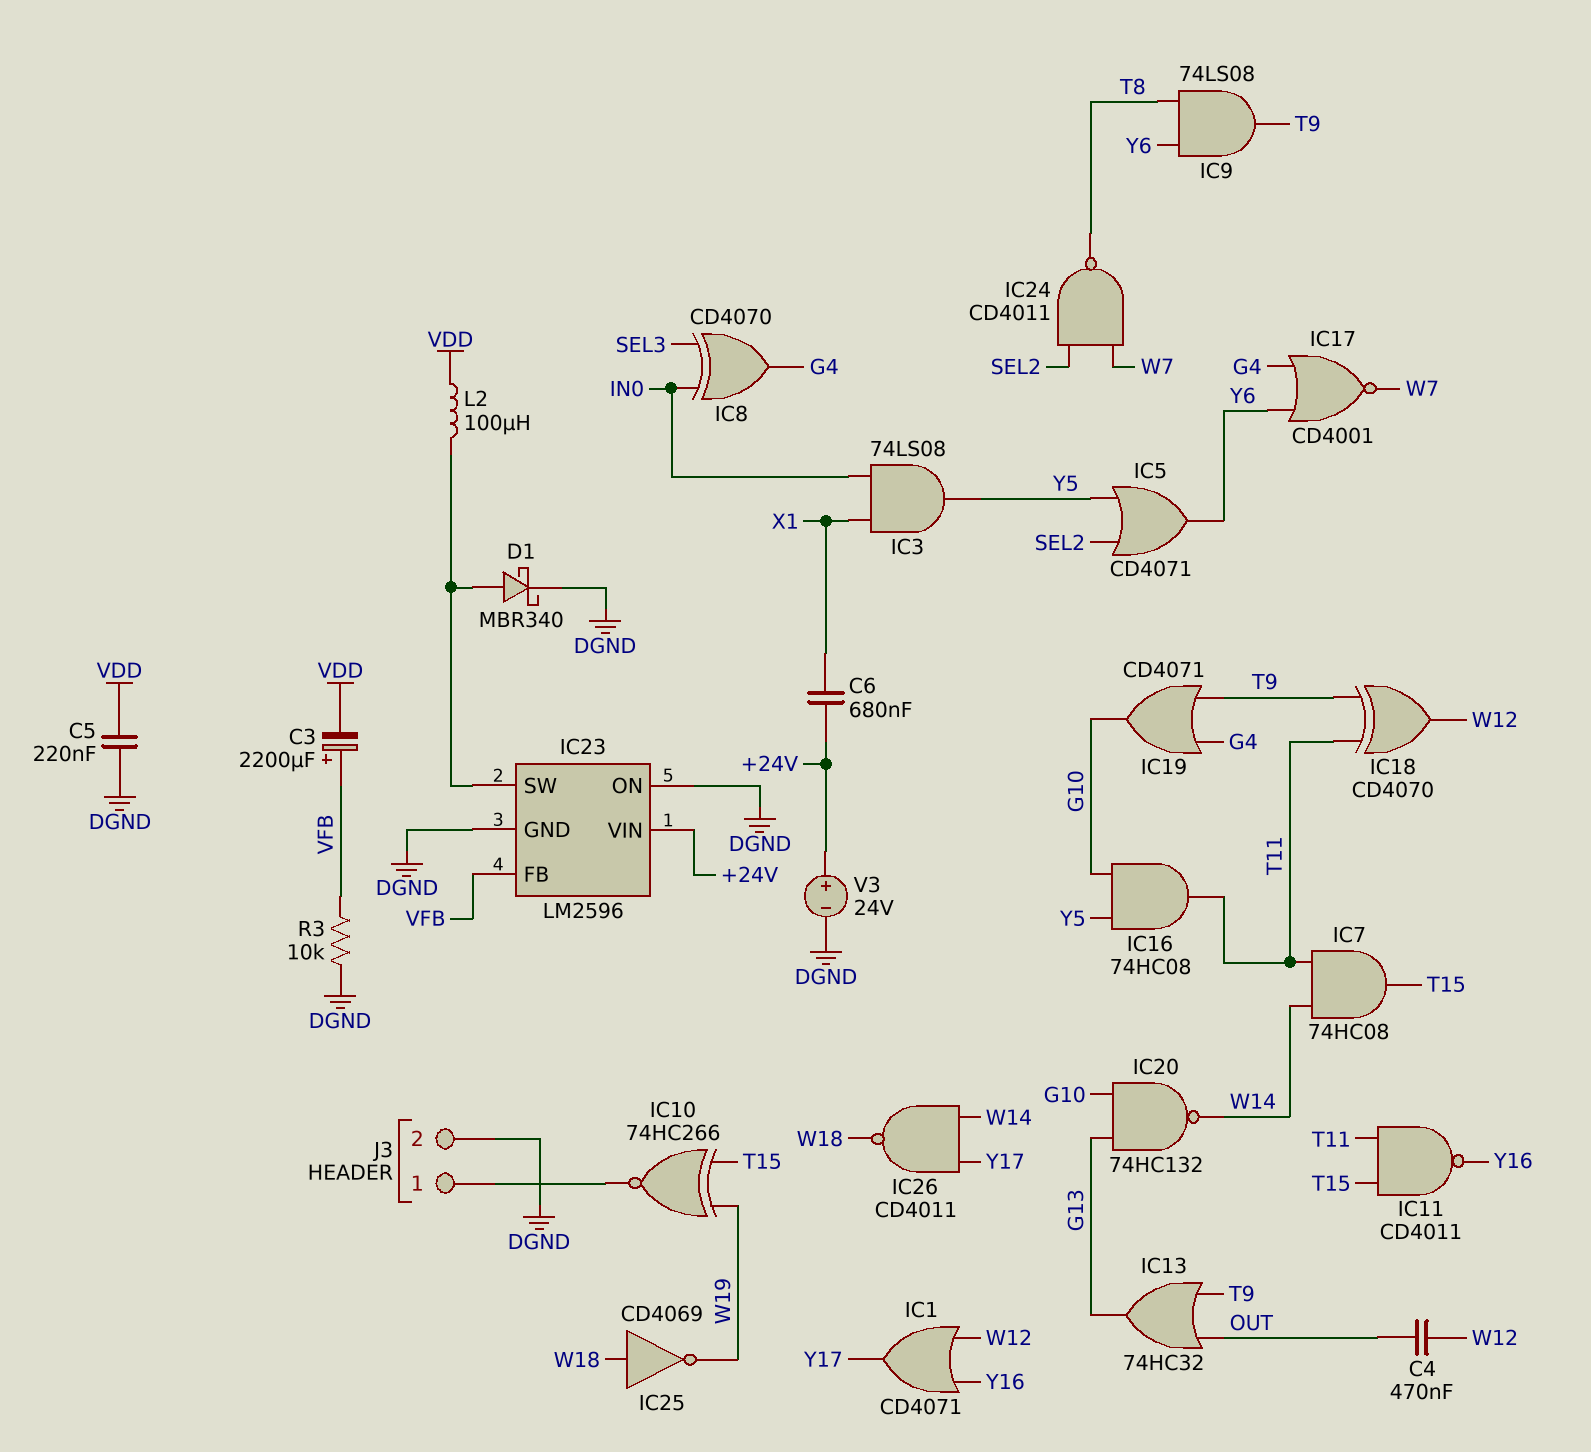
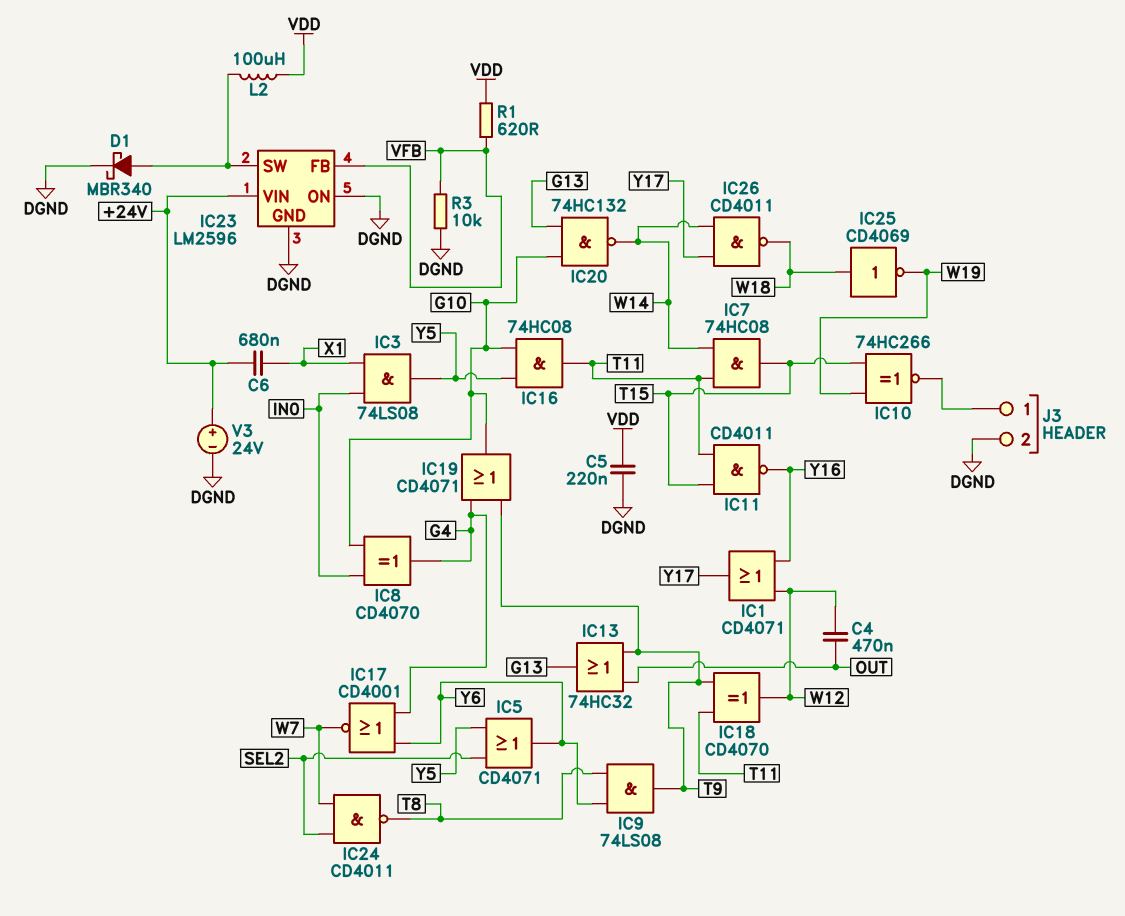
C3: 2200uF (plus VFB, minus VDD) -> none
IC8: XOR CD4070 (in IN0, in SEL3, out G4) -> XOR CD4070 (in G10, in IN0, out G4)
R1: none -> 620 (VDD, VFB)

